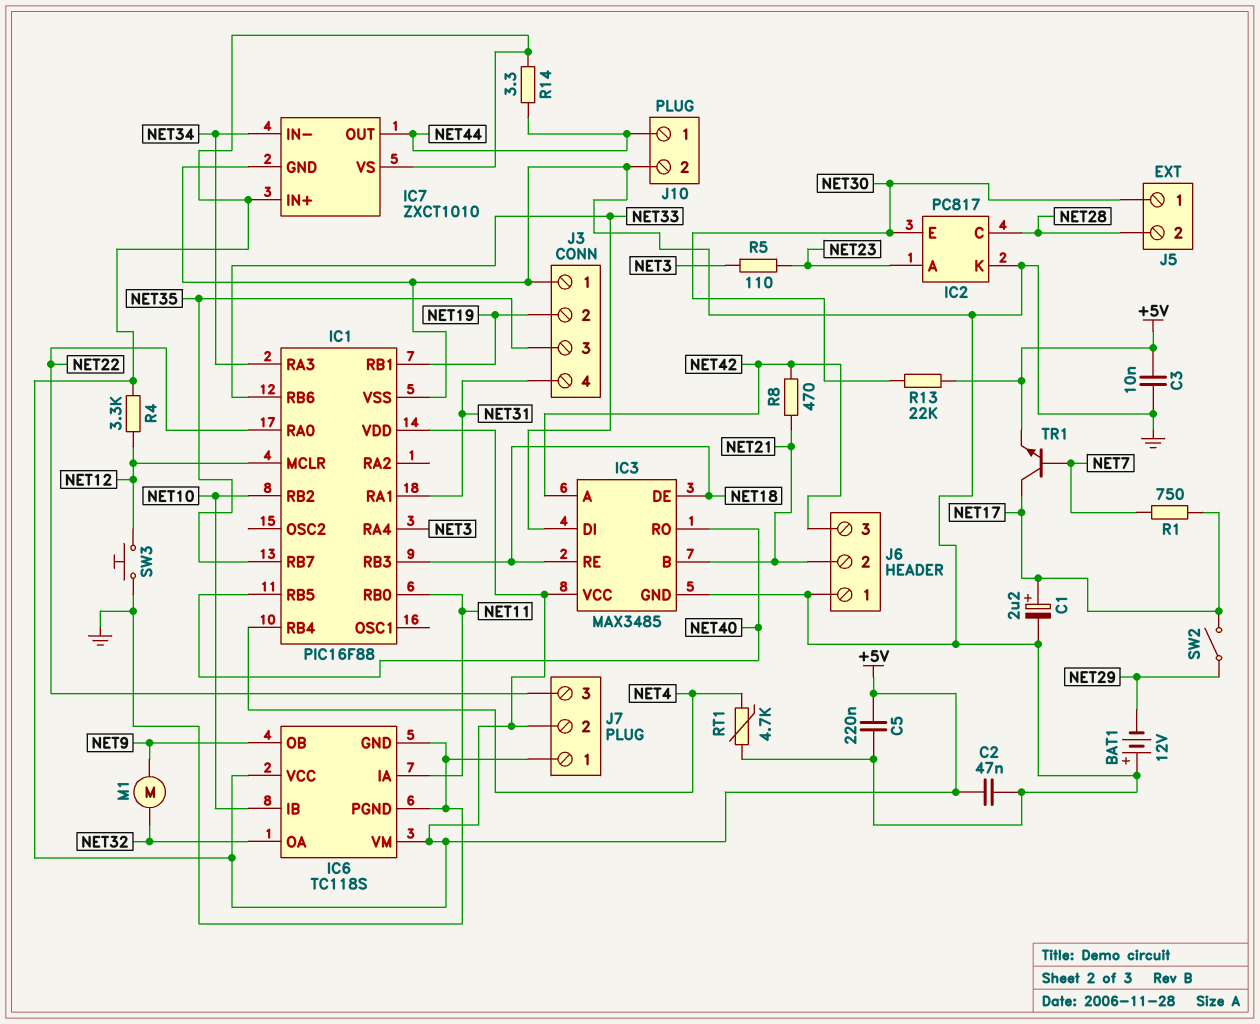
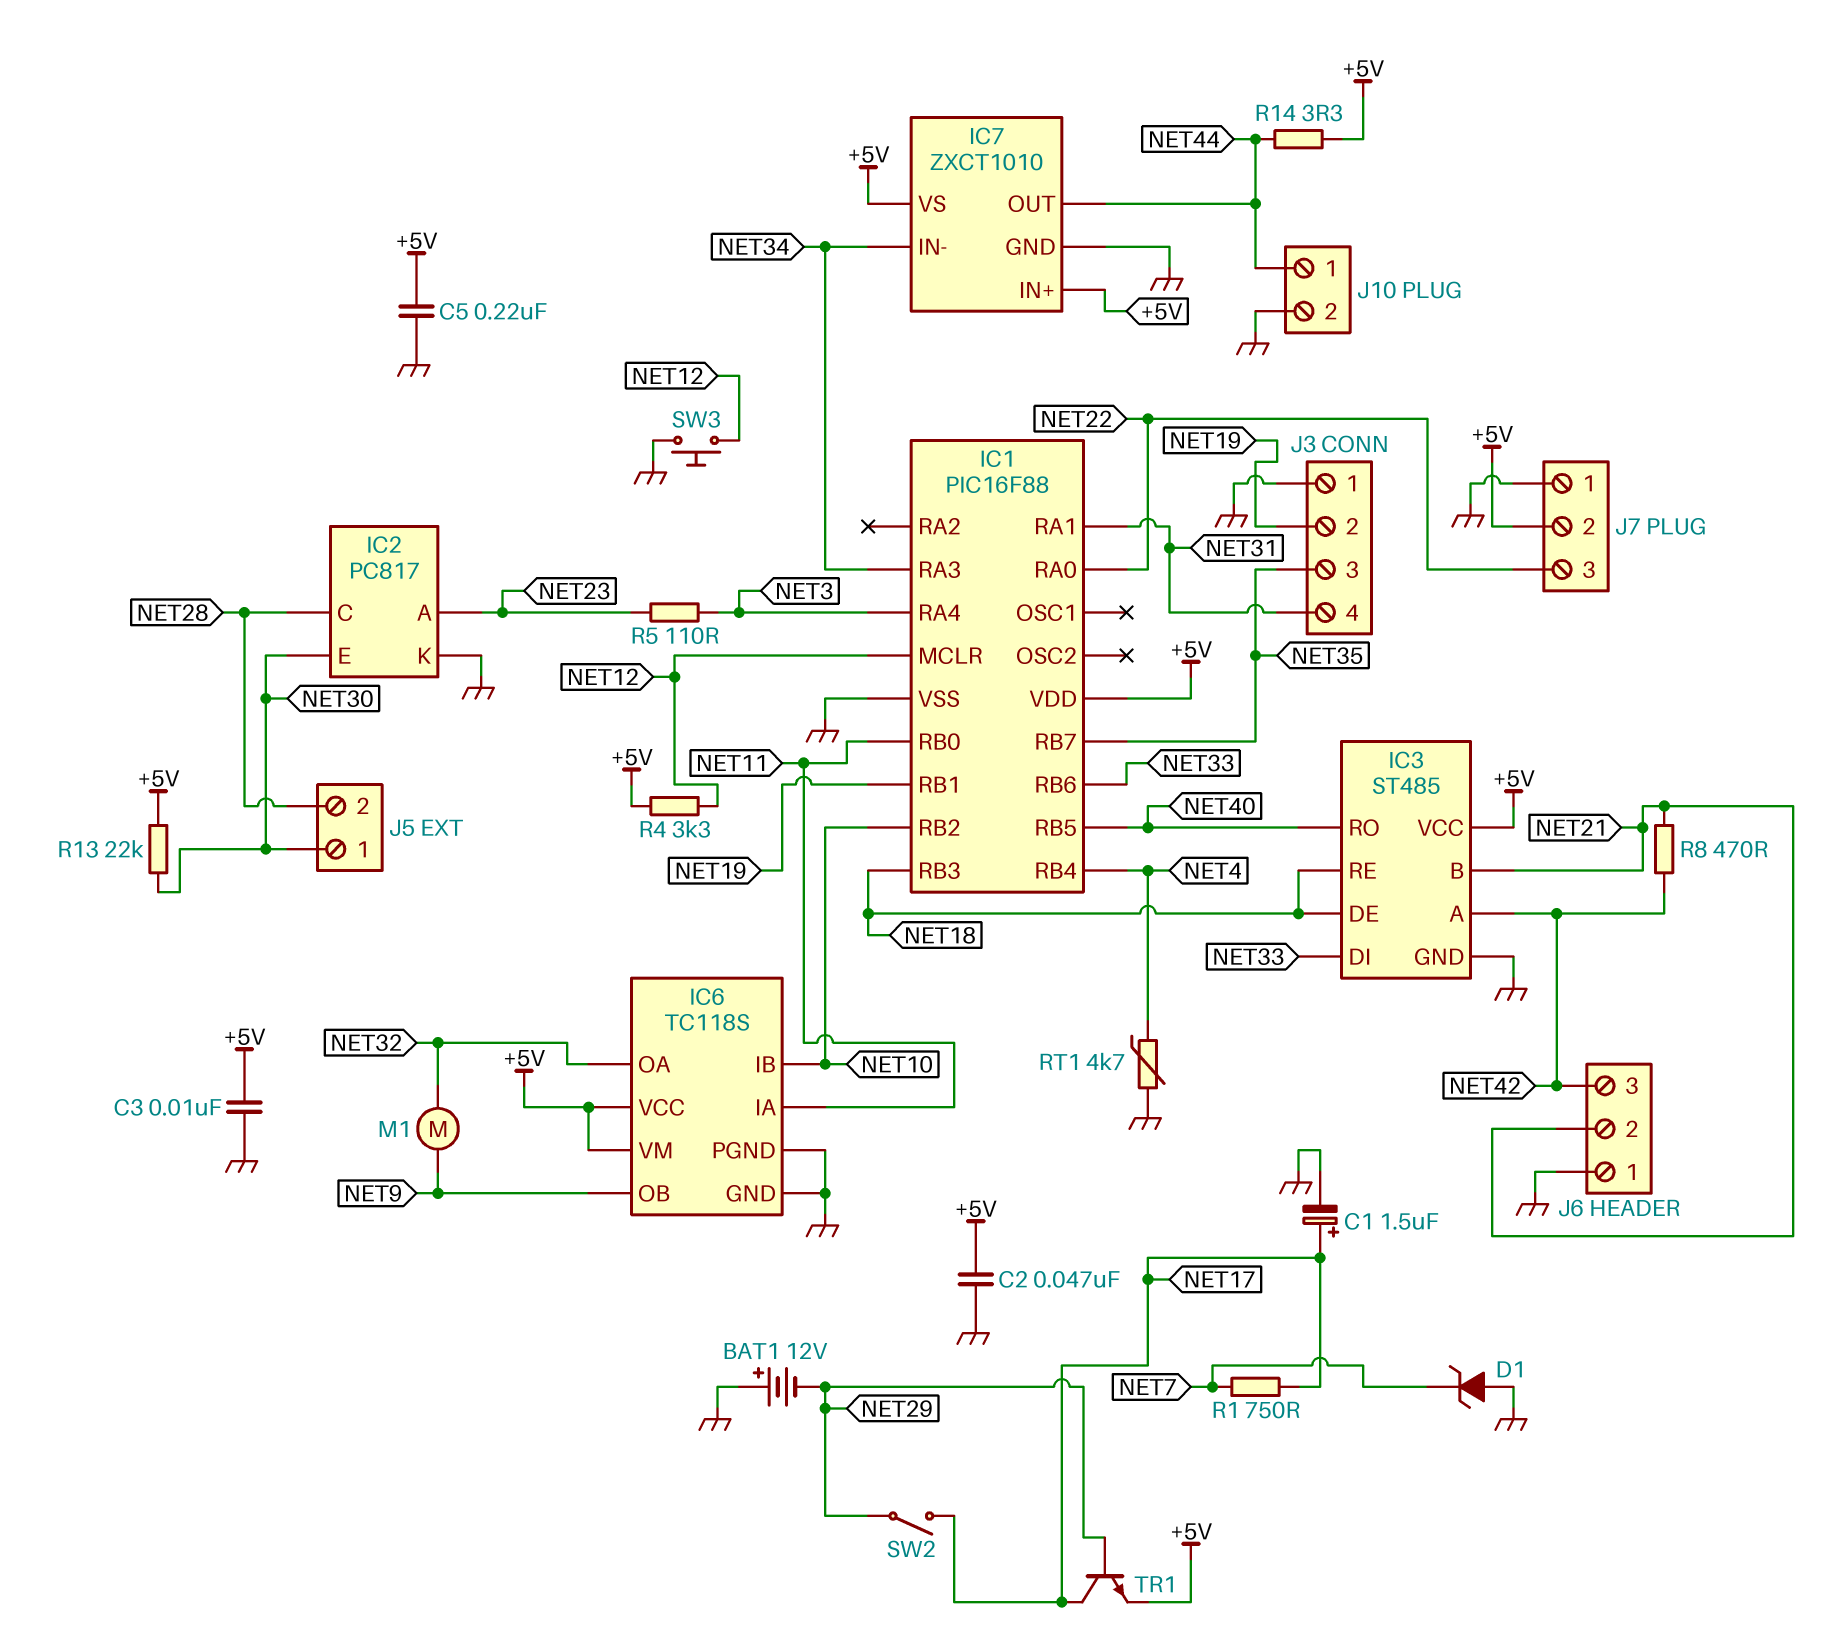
C1: 2.2uF (plus NET17, minus GND) -> 1.5uF (plus NET17, minus GND)
D1: none -> zener (A GND, K NET7)
IC3: MAX3485 -> ST485
TR1: NPN (B NET7, C NET17, E +5V) -> NPN (B NET29, C NET17, E +5V)

